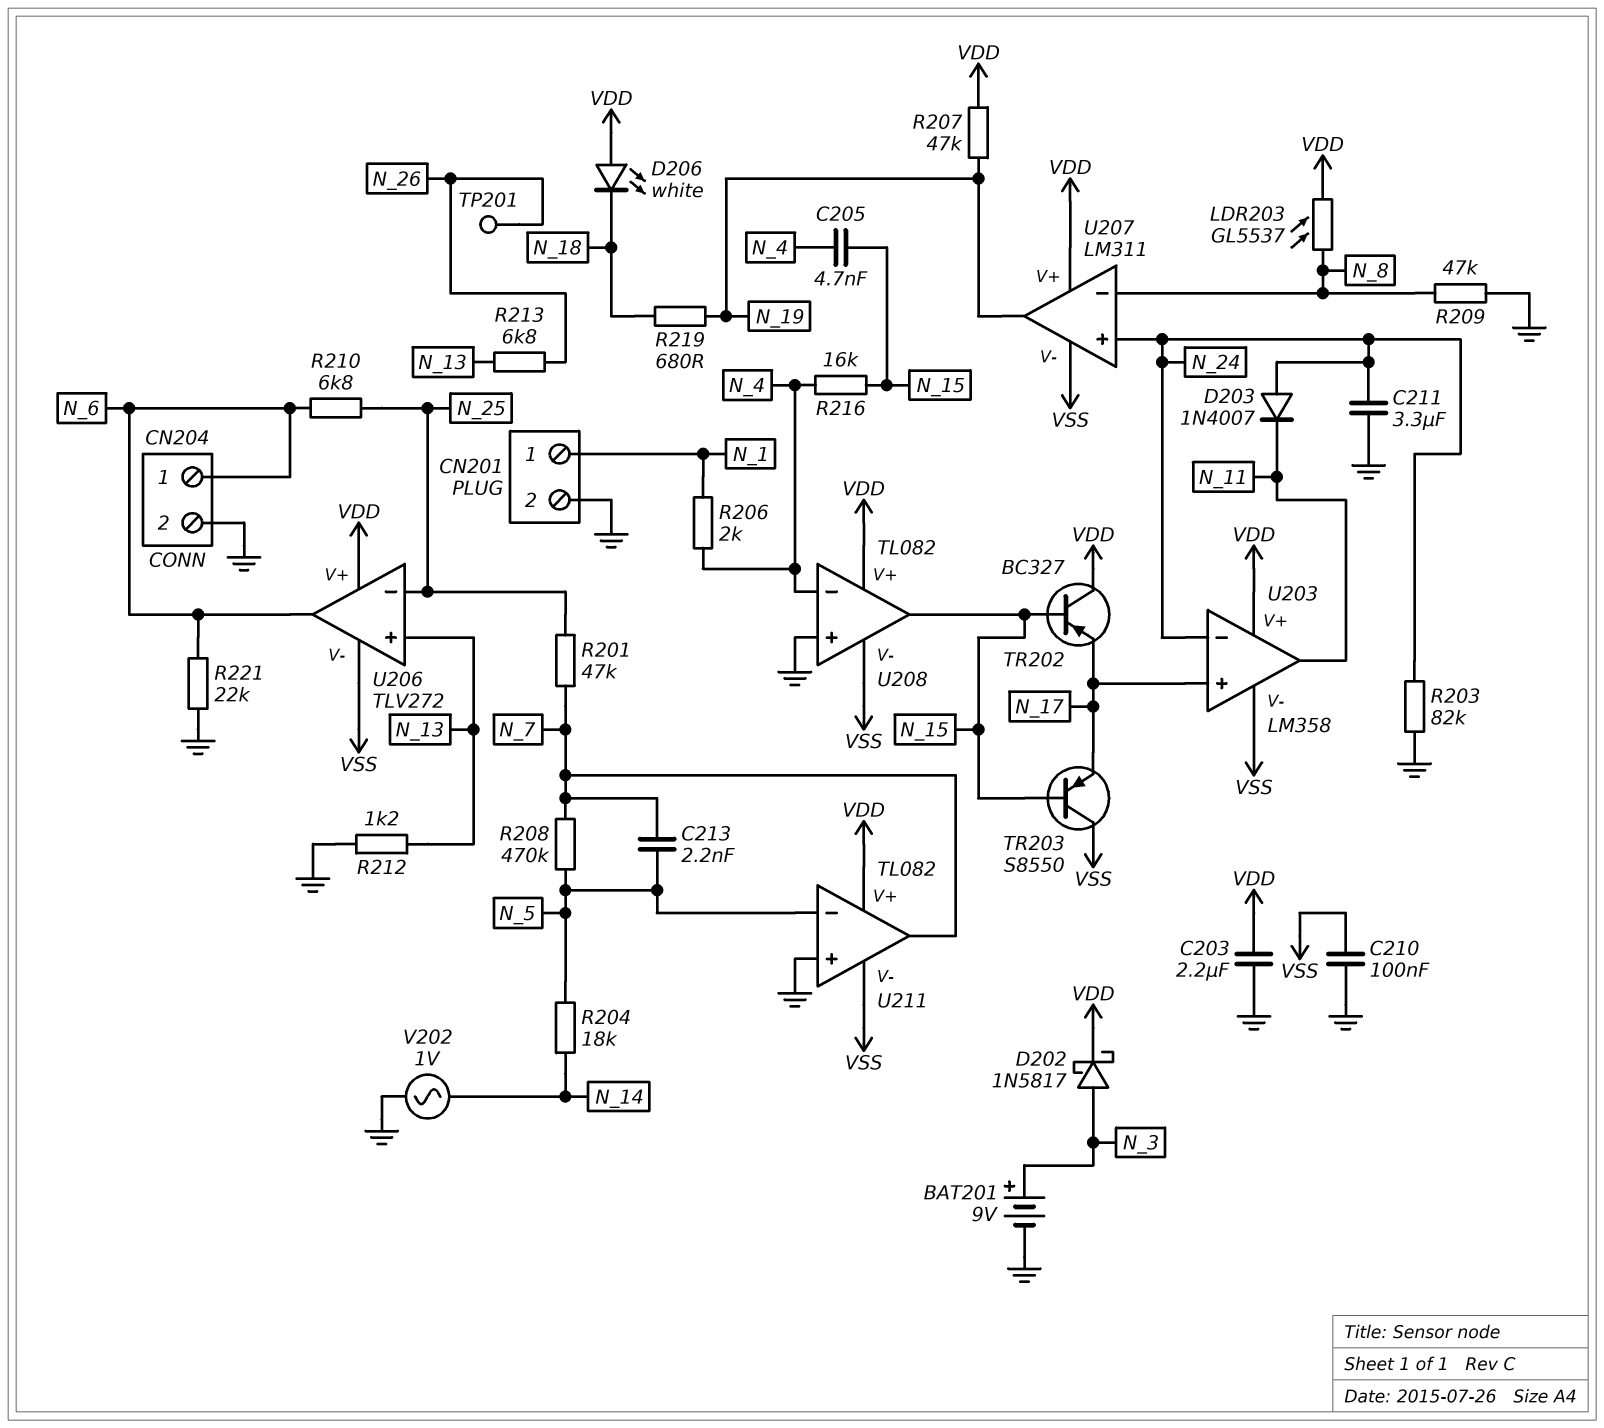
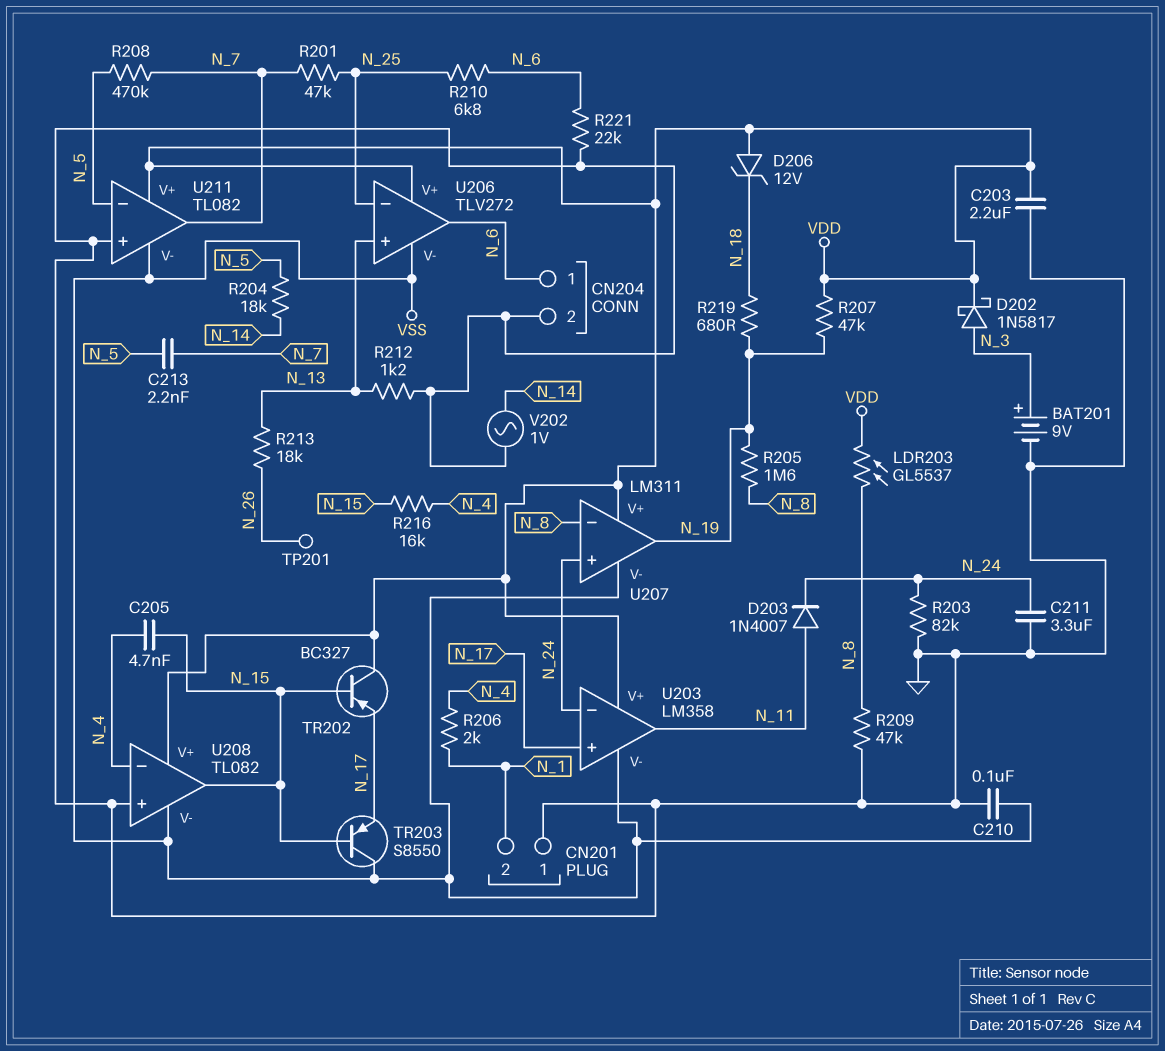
CN201 pin 1: N_1 -> GND
CN201 pin 2: GND -> N_1
D203: diode 1N4007 (A N_24, K N_11) -> diode 1N4007 (A N_11, K N_24)
D206: LED white (A VDD, K N_18) -> zener 12V (A VDD, K N_18)
R205: none -> 1.6M (N_8, N_19)
R213: 6.8k (N_13, N_26) -> 18k (N_13, N_26)

